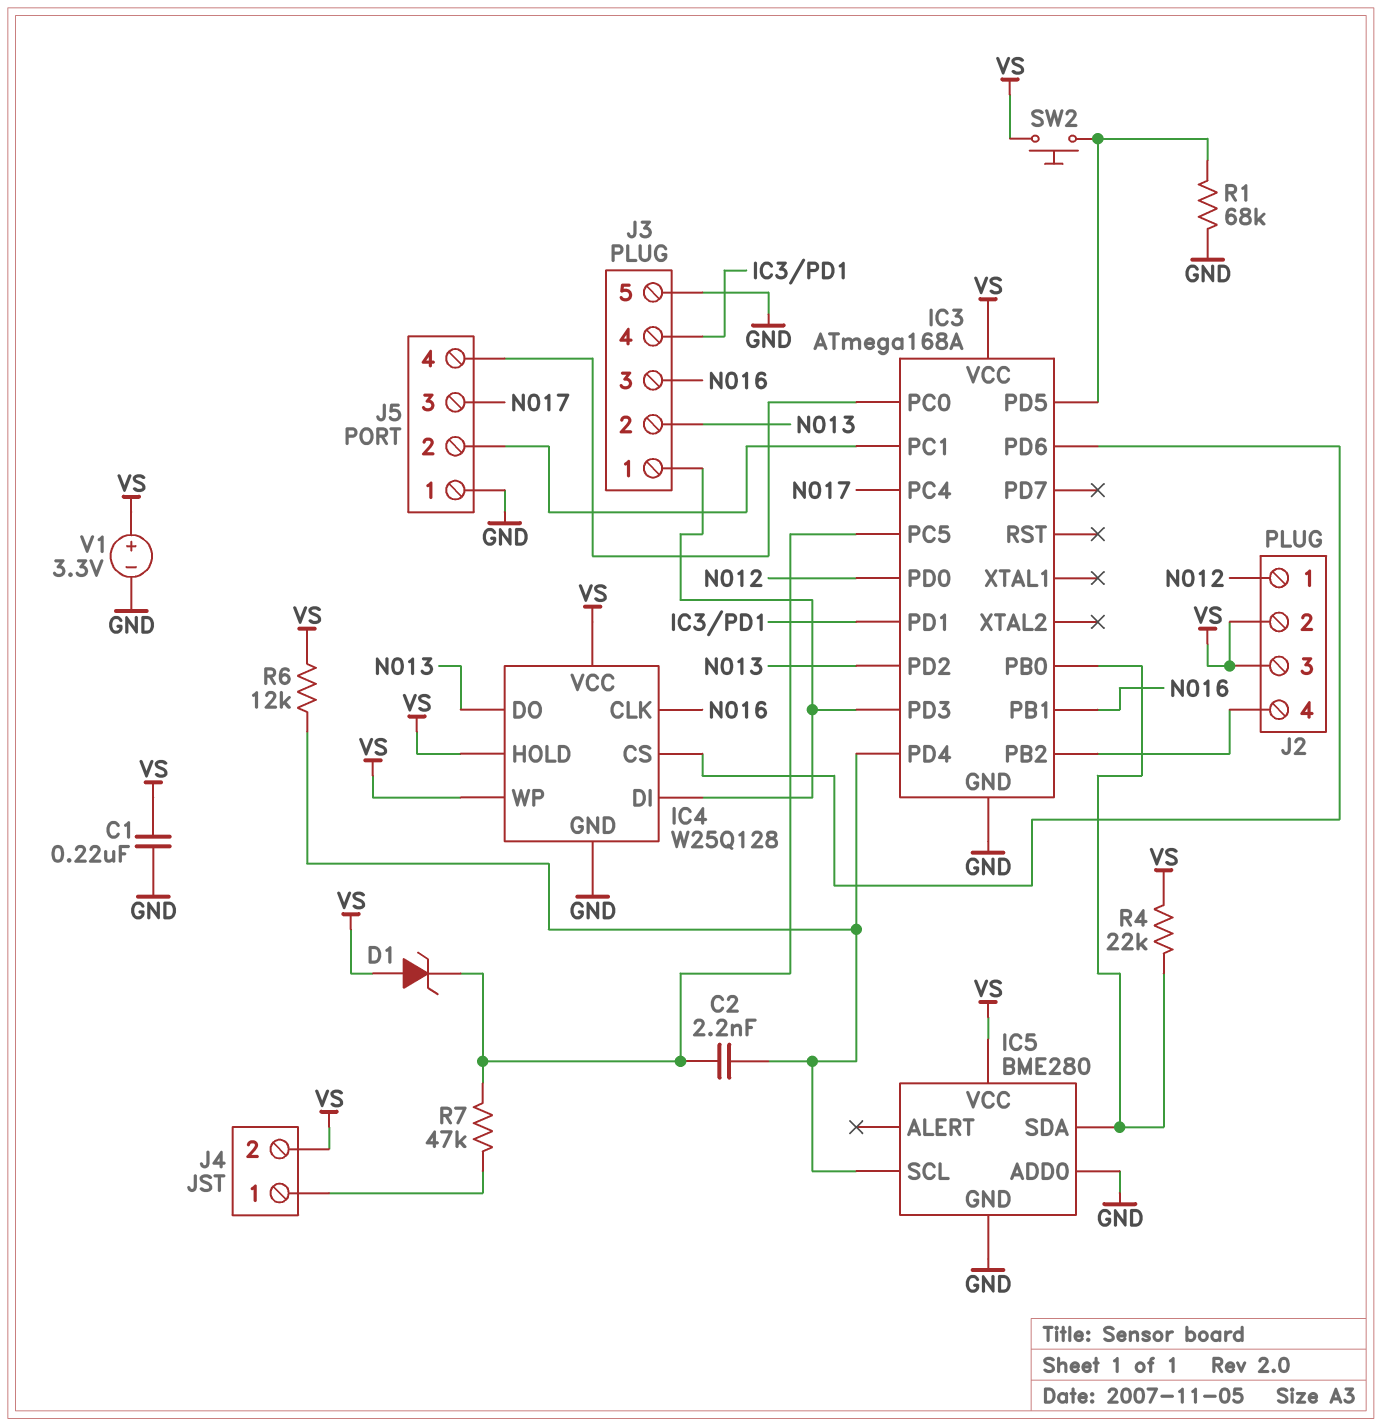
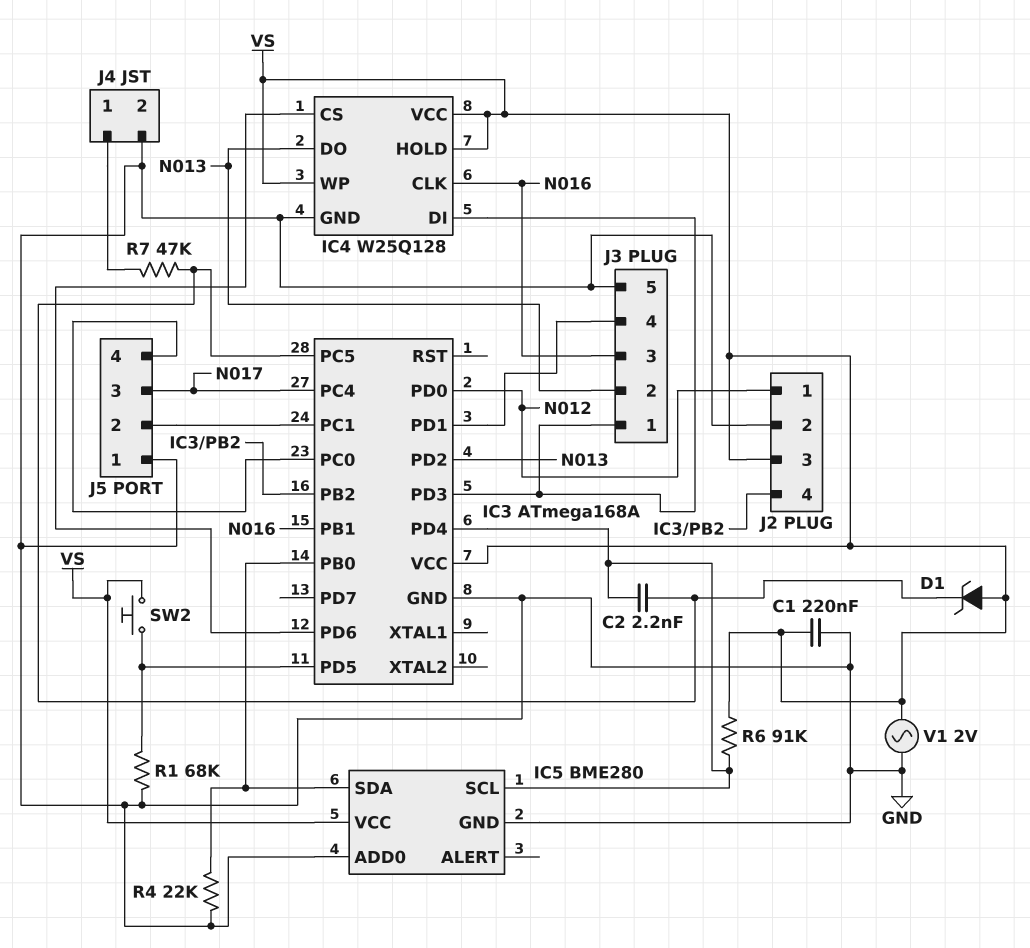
J2 pin 2: VS -> GND
J4 pin 2: VS -> GND
R4: 22k (IC3/PB0, VS) -> 22k (GND, IC3/PB0)
R6: 12k (IC3/PD4, VS) -> 91k (IC3/PD4, VS)
V1: 3.3V (plus VS, minus GND) -> AC 2V (GND, VS)

